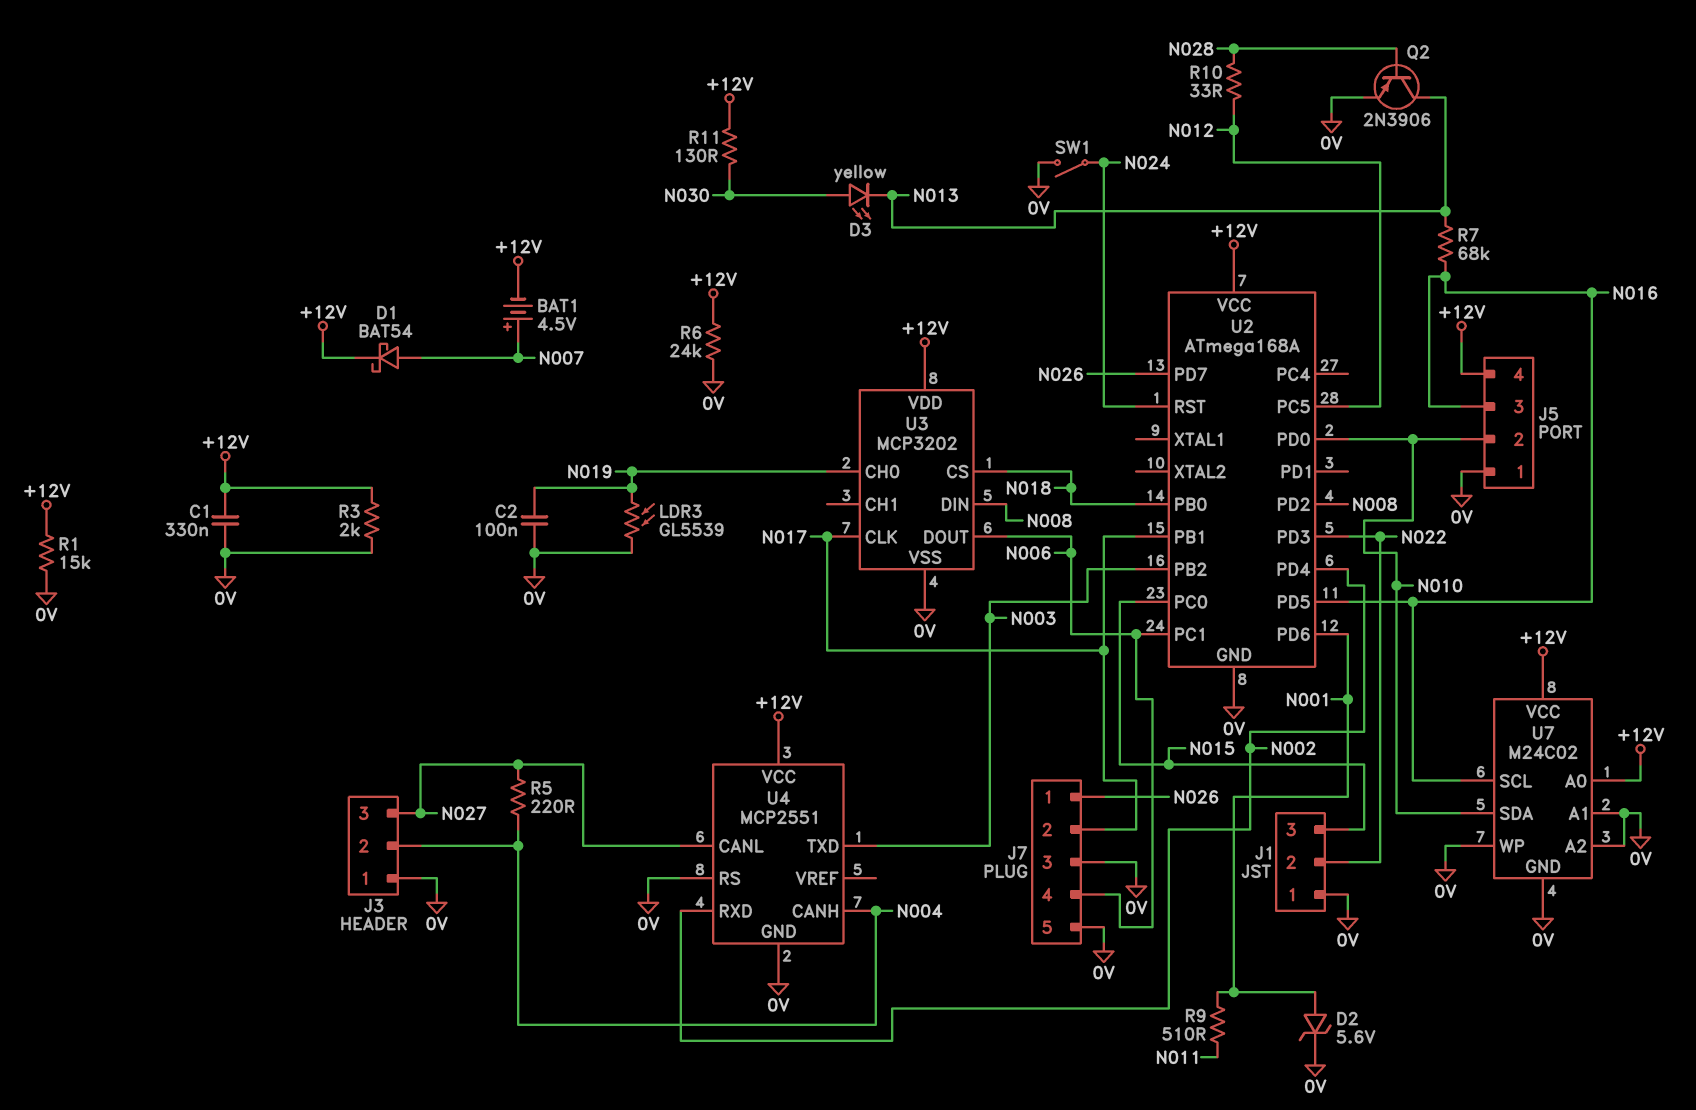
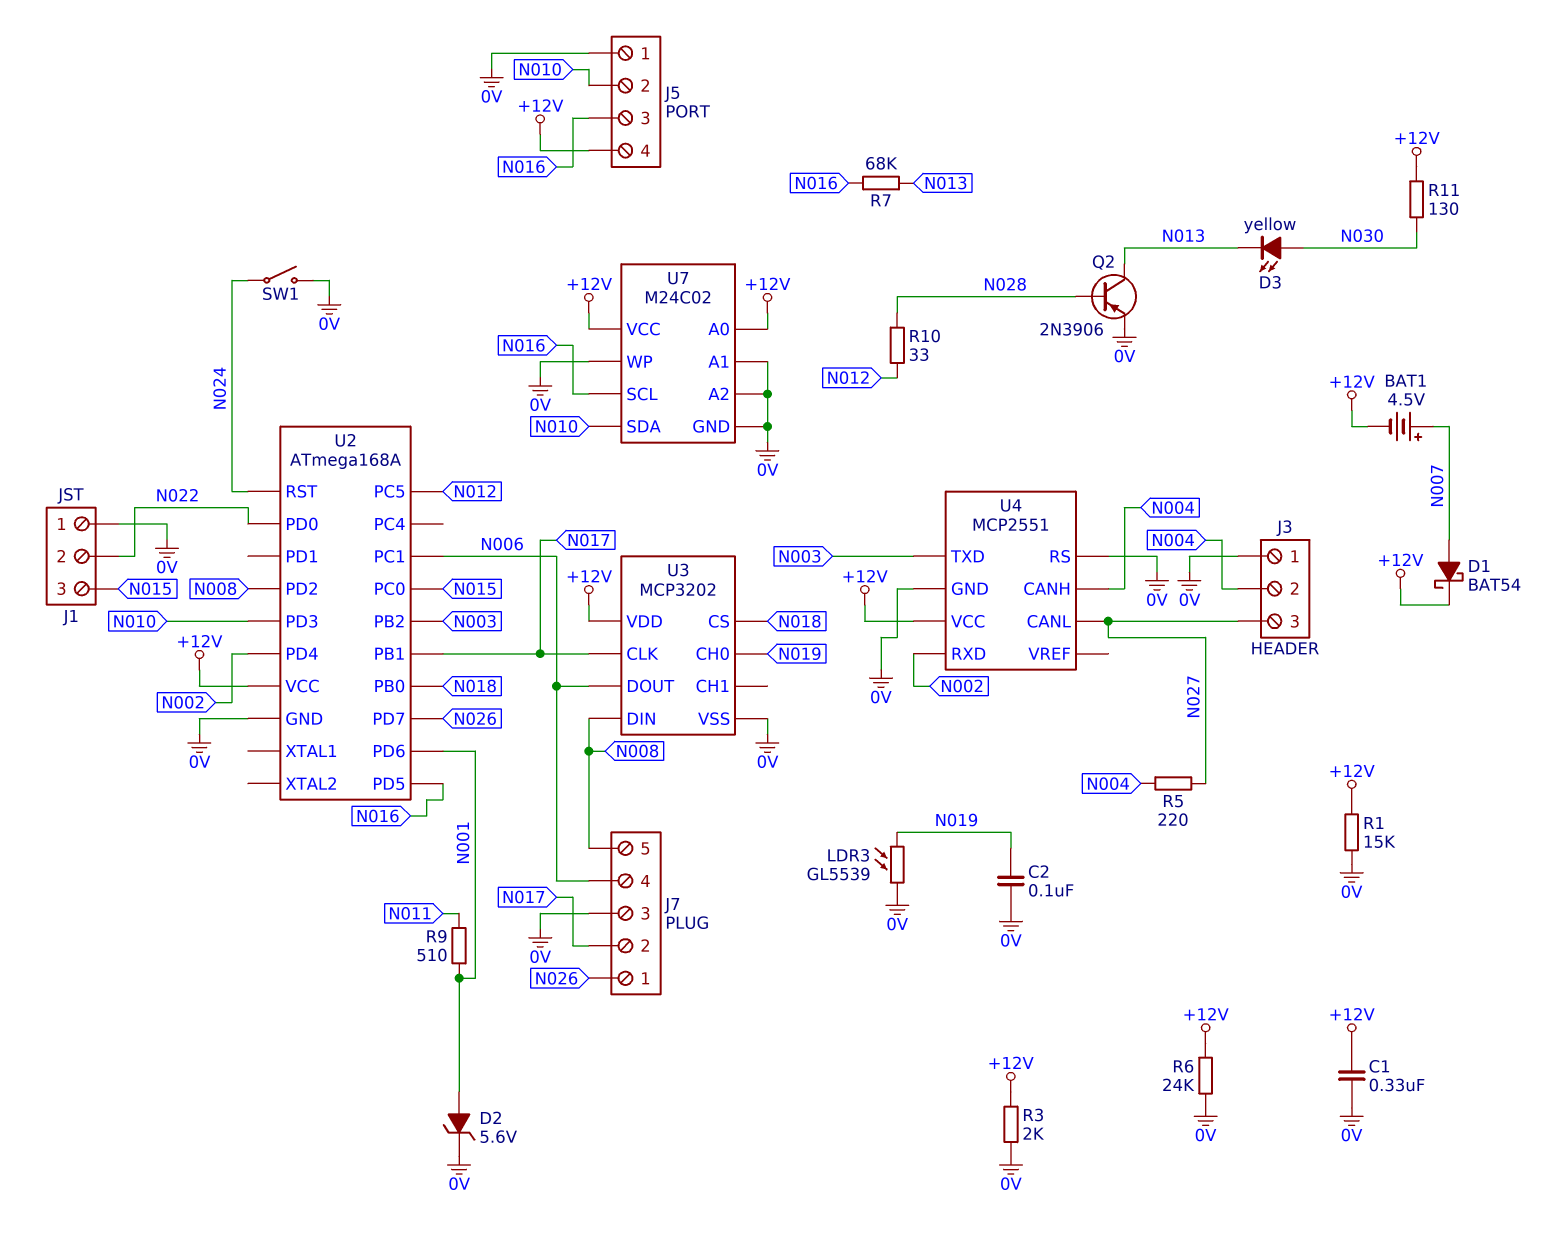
J7 pin 5: 0V -> N008
U2 pin PD0: N010 -> N022
U2 pin PD3: N022 -> N010

